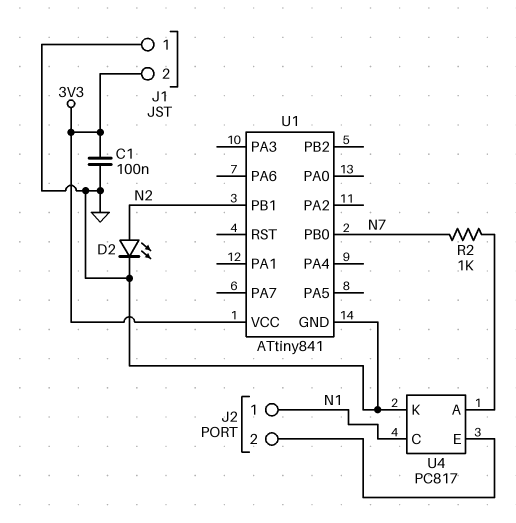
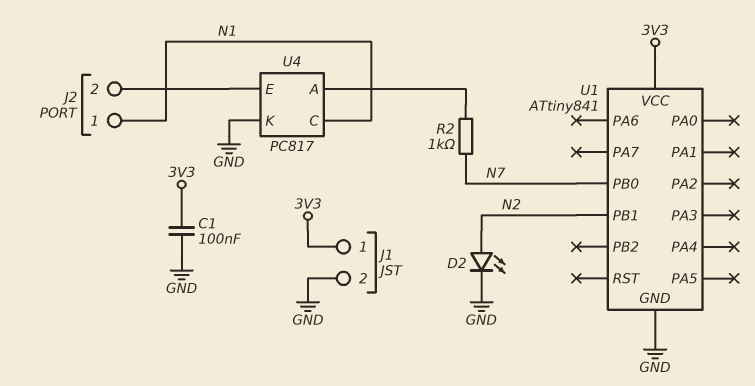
J1 pin 1: GND -> 3V3
J1 pin 2: 3V3 -> GND

